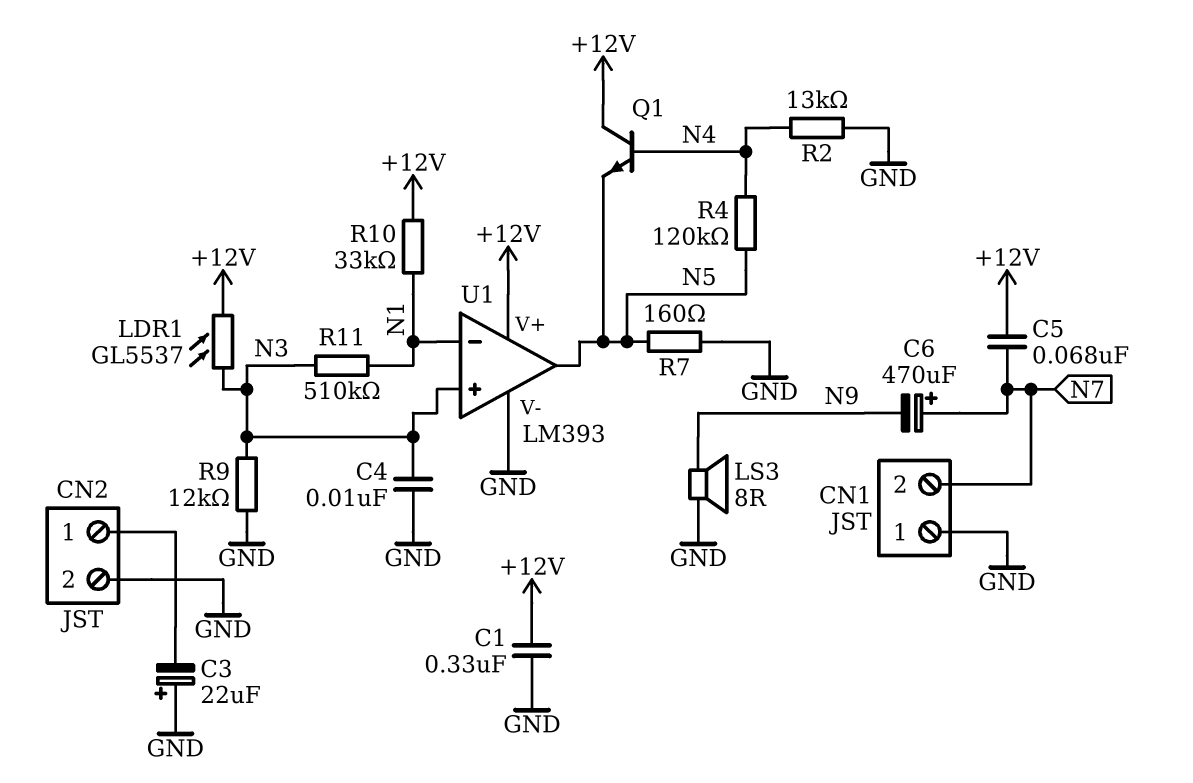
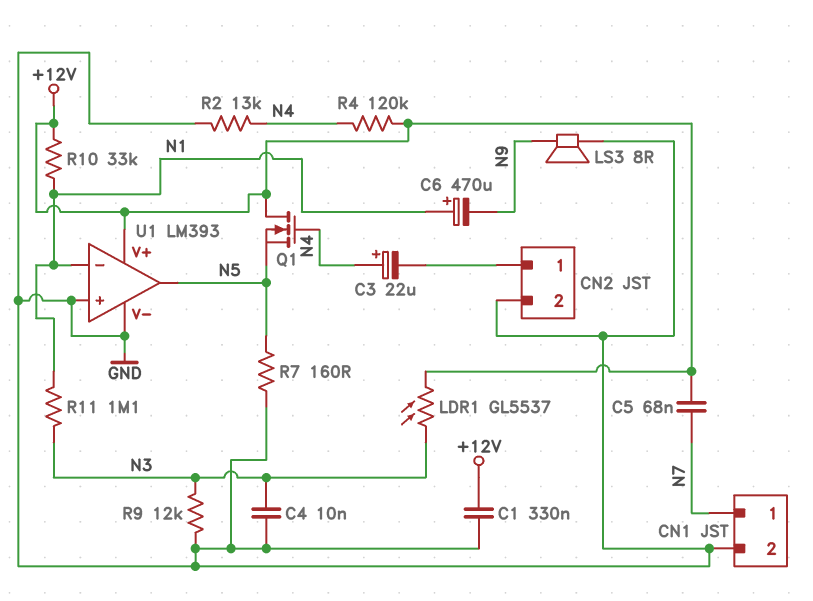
C3: 22uF (plus GND, minus CN2/1) -> 22uF (plus N4, minus CN2/1)
C6: 470uF (plus N7, minus N9) -> 470uF (plus N1, minus N9)
CN1 pin 1: GND -> N7
CN1 pin 2: N7 -> GND
Q1: NPN (B N4, C +12V, E N5) -> NMOS (G N4, D +12V, S N5)
R4: 120k (N4, N5) -> 120k (+12V, N4)
R11: 510k (N1, N3) -> 1.1M (N1, N3)
U1 pin in+: N3 -> GND

